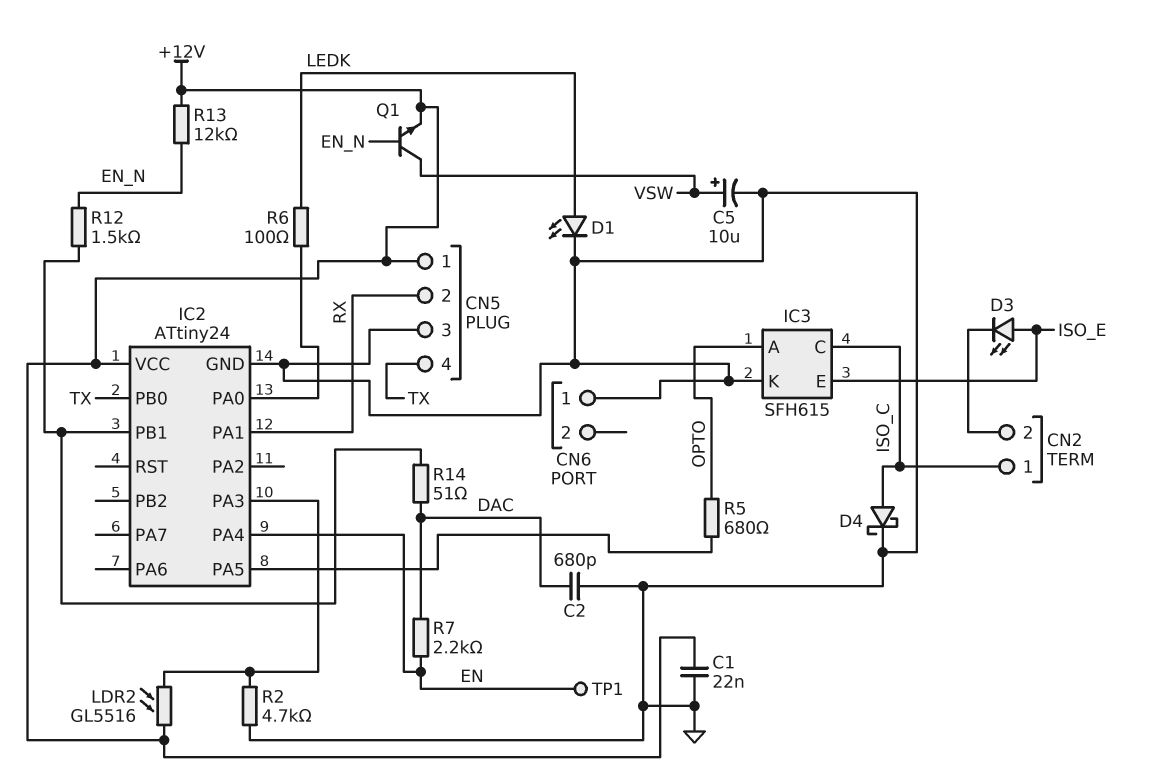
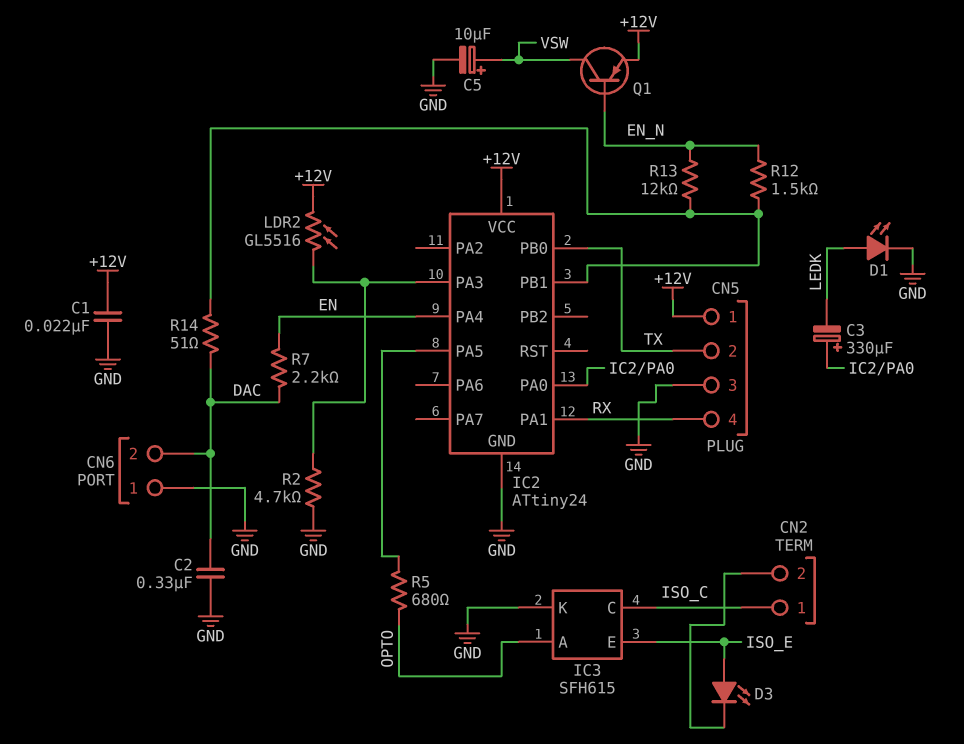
C2: 680pF (DAC, GND) -> 330nF (DAC, GND)
C3: none -> 330uF (plus IC2/PA0, minus LEDK)
CN5 pin 2: RX -> TX
CN5 pin 4: TX -> RX
CN6 pin 2: none -> DAC
D4: schottky (A ISO_C, K GND) -> none
Q1: NPN (B EN_N, C VSW, E +12V) -> PNP (B EN_N, C VSW, E +12V)
R6: 100 (IC2/PA0, LEDK) -> none
R13: 12k (+12V, EN_N) -> 12k (EN_N, IC2/PB1)
TP1: test point (EN) -> none

